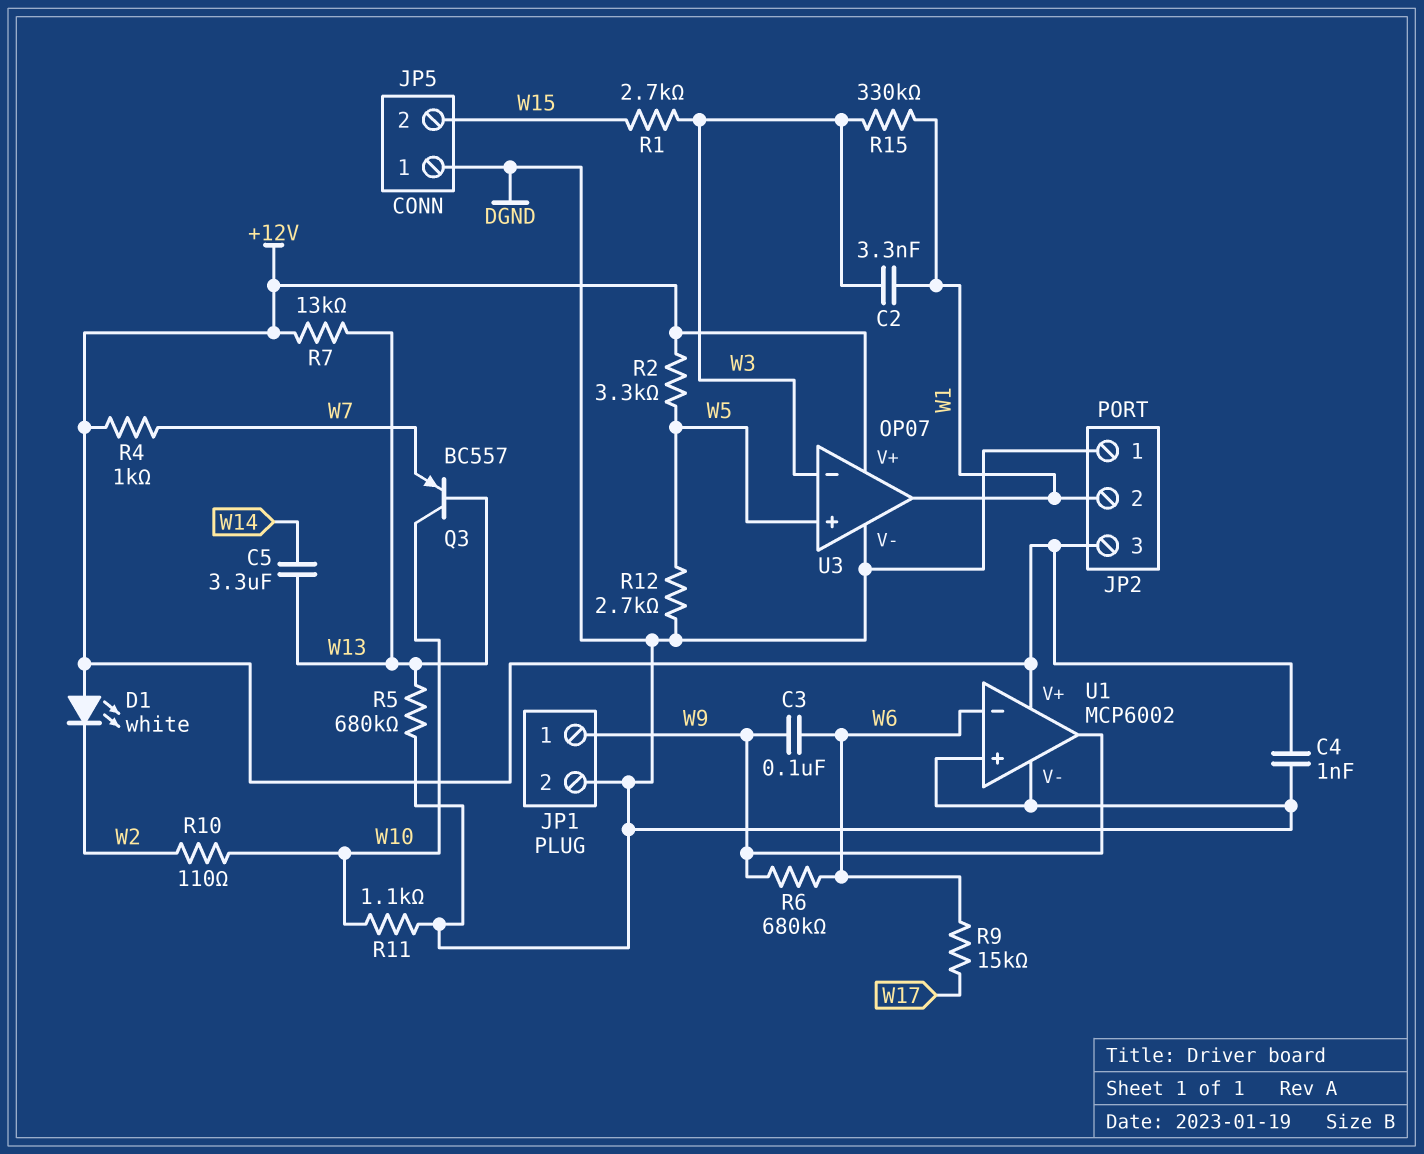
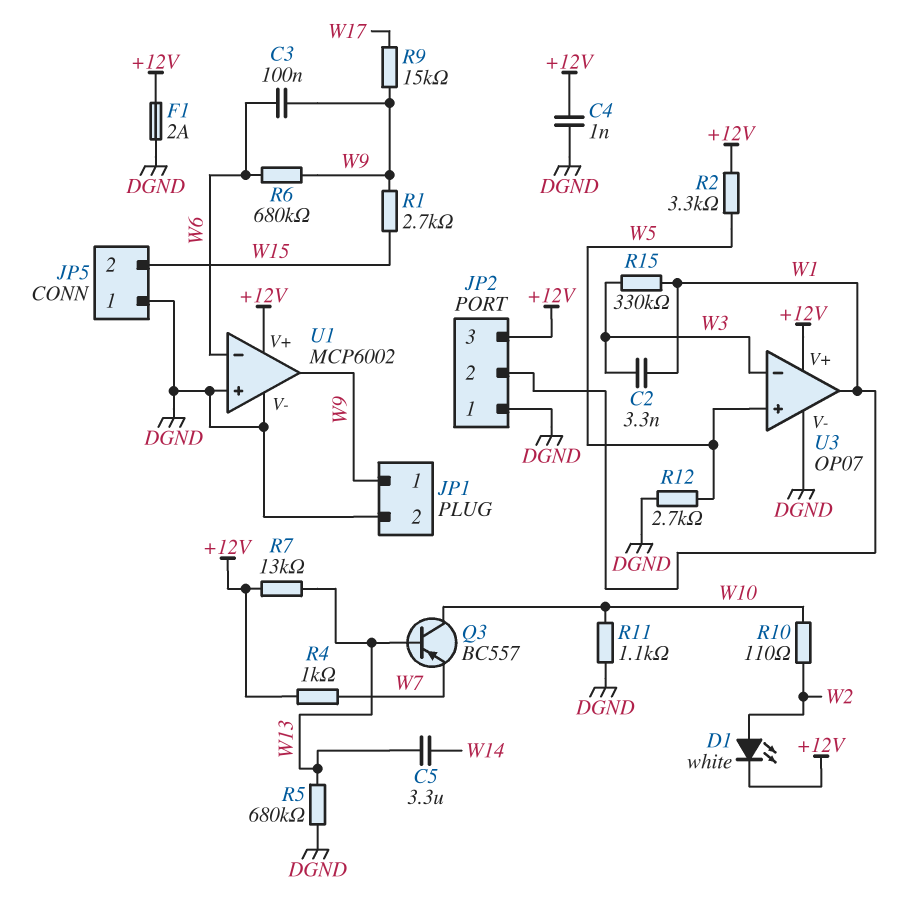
D1: LED white (A +12V, K W2) -> LED white (A W2, K +12V)
F1: none -> 2A (+12V, DGND)
R1: 2.7k (W3, W15) -> 2.7k (W9, W15)
R9: 15k (W6, W17) -> 15k (W9, W17)

